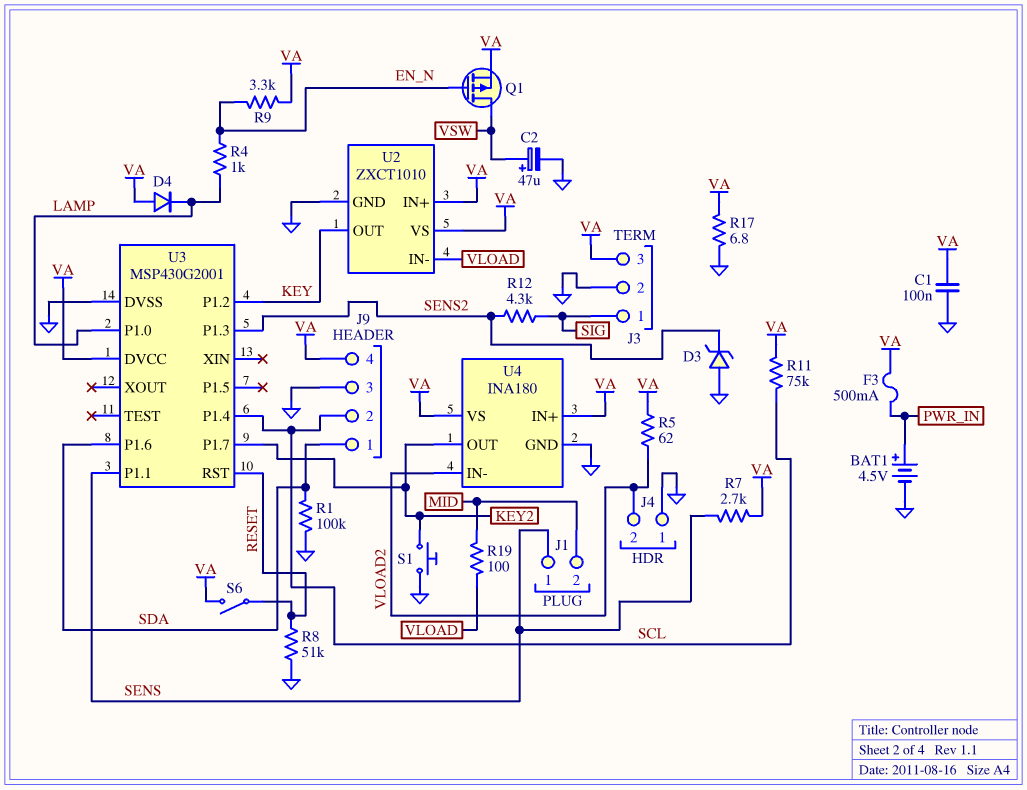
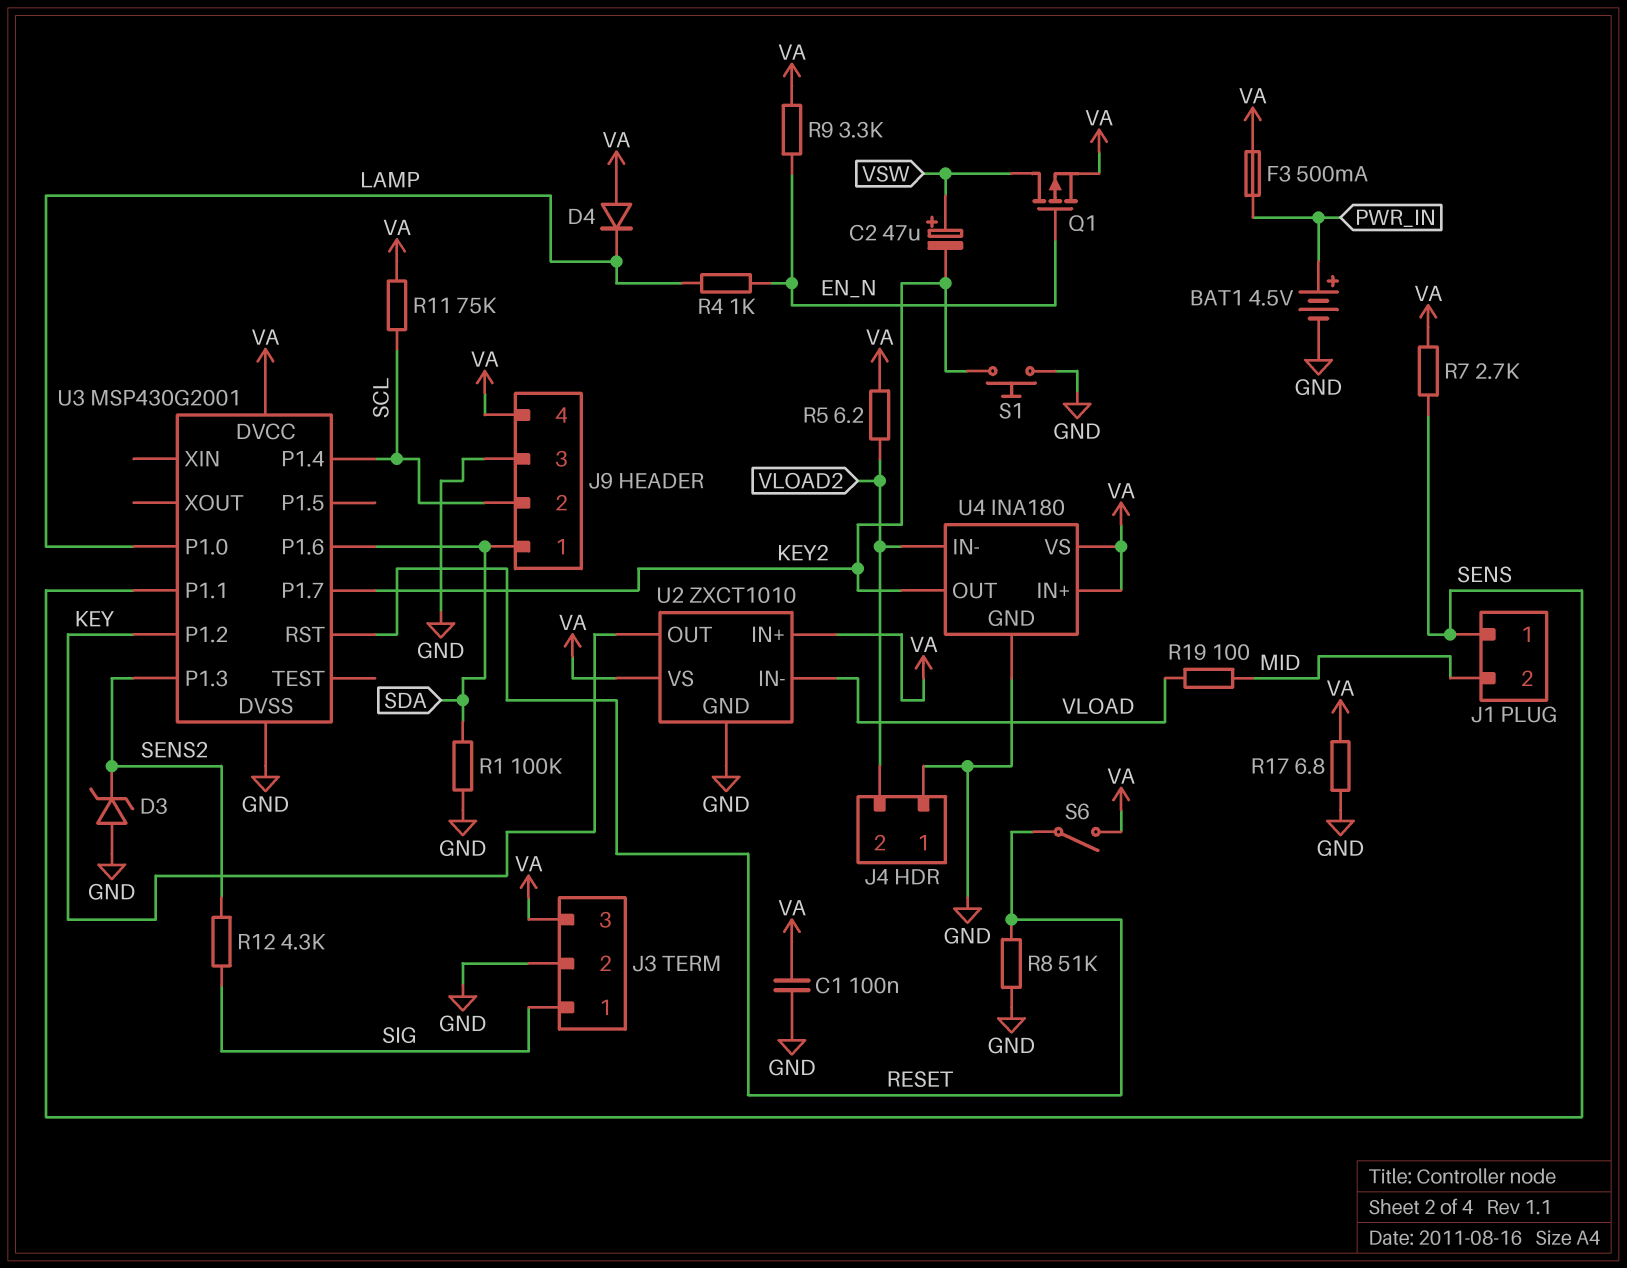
C2: 47uF (plus VSW, minus GND) -> 47uF (plus VSW, minus KEY2)
R5: 62 (VA, VLOAD2) -> 6.2 (VA, VLOAD2)

